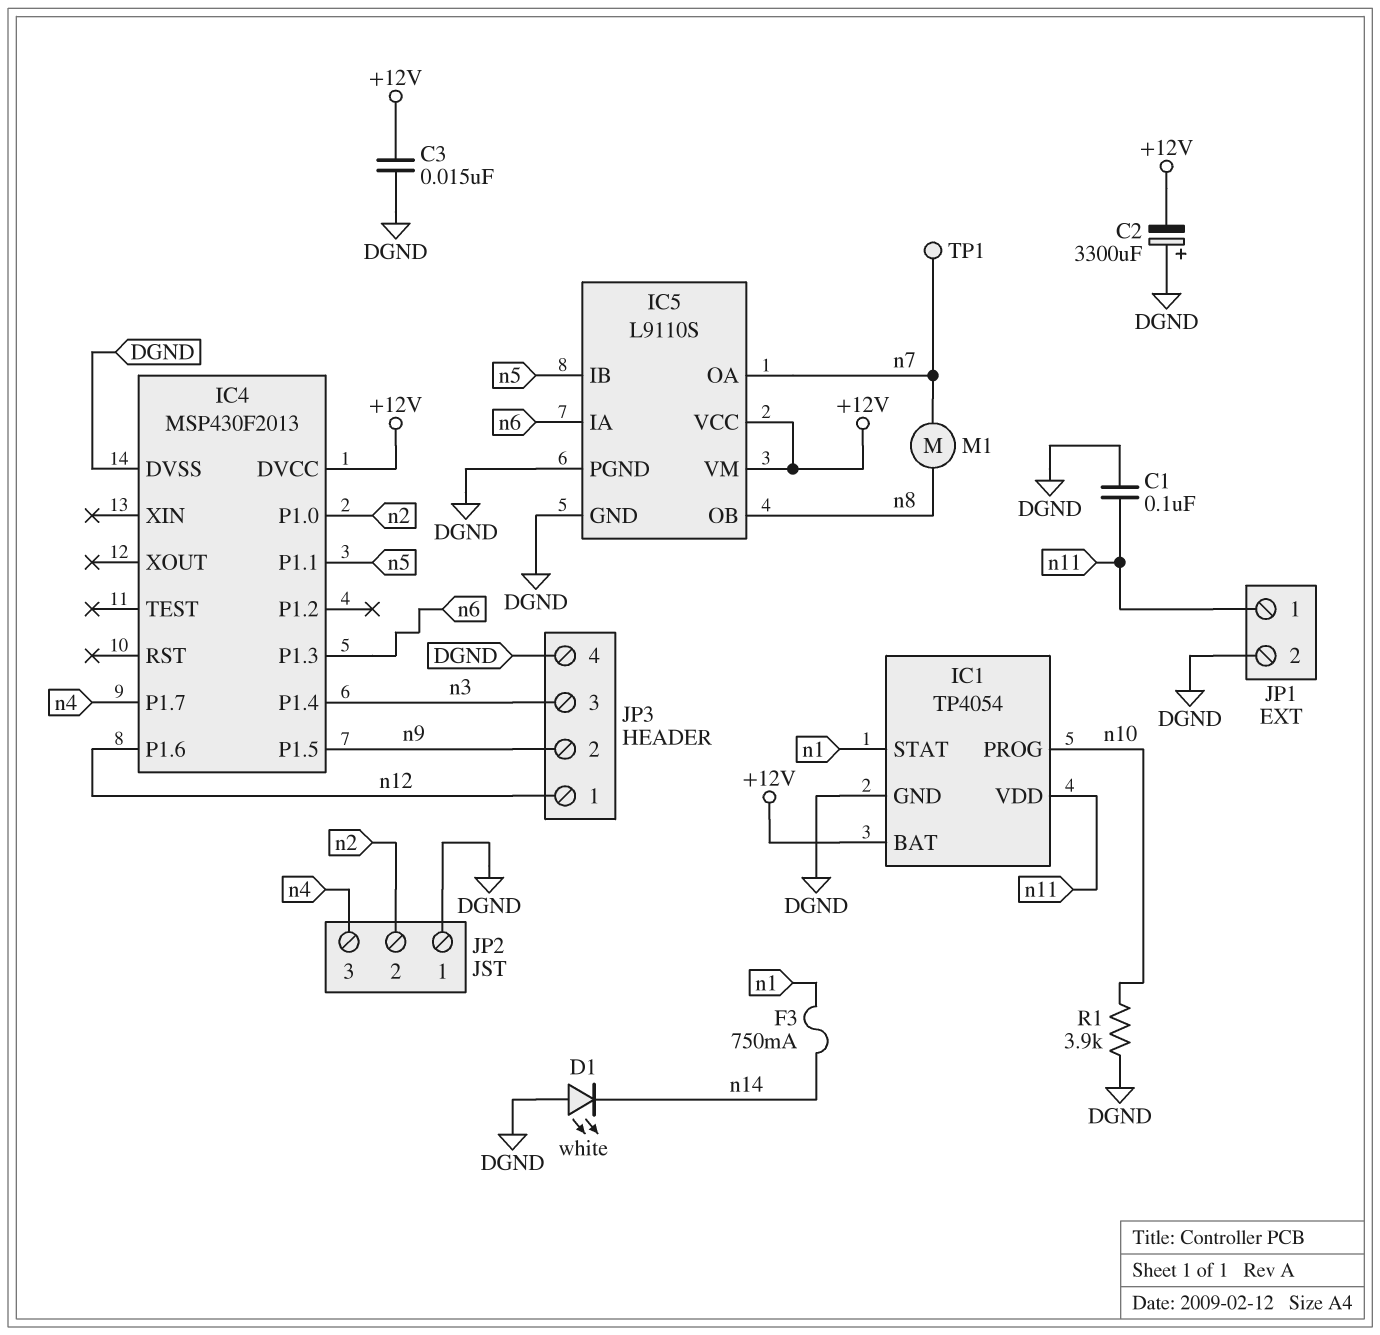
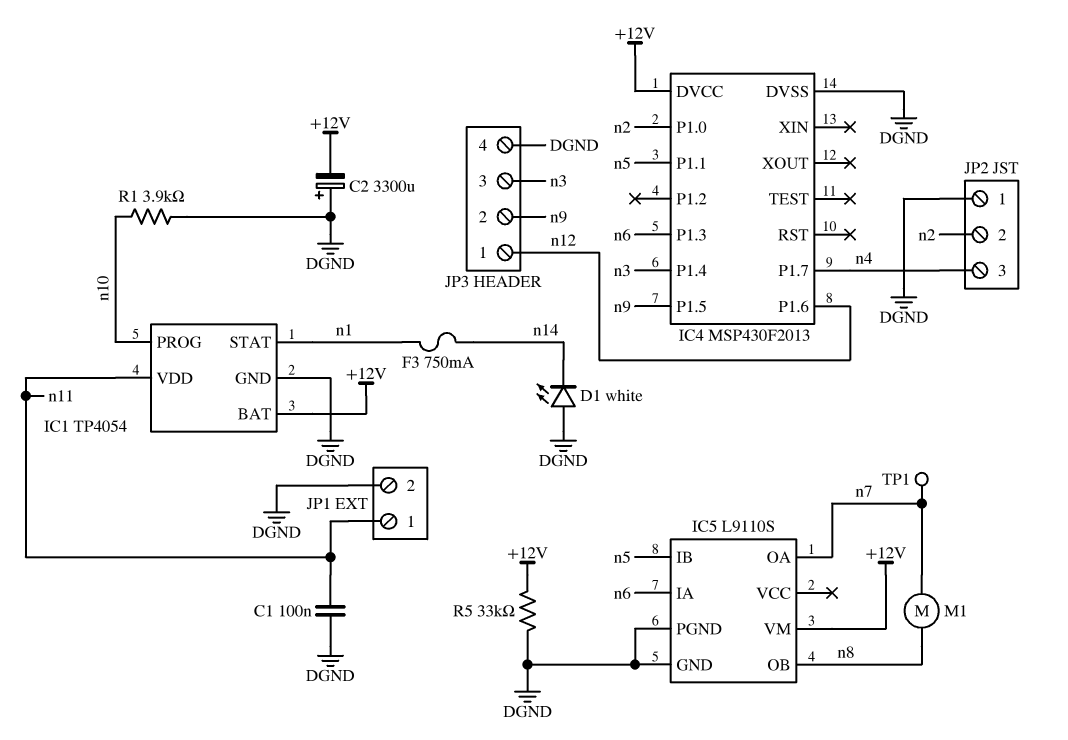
C3: 15nF (+12V, DGND) -> none
IC5 pin VCC: +12V -> none
R5: none -> 33k (+12V, DGND)

